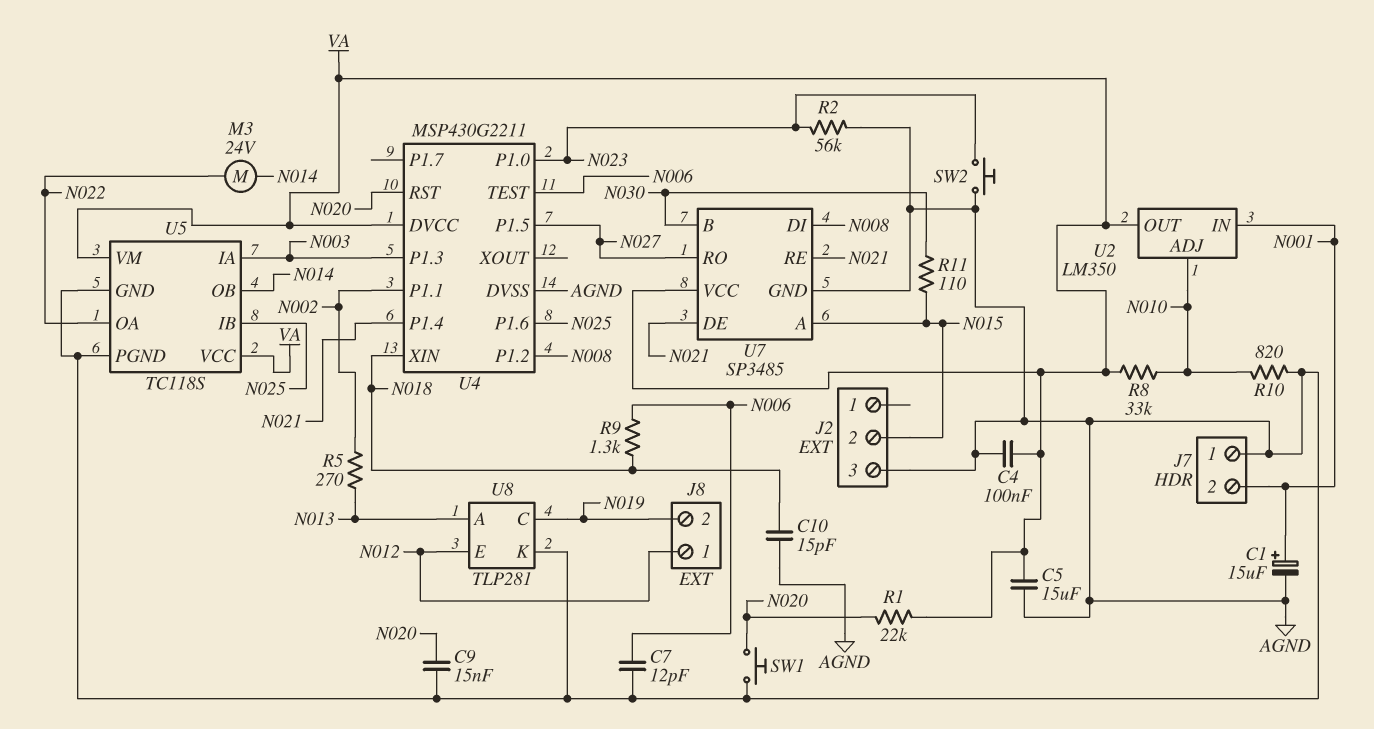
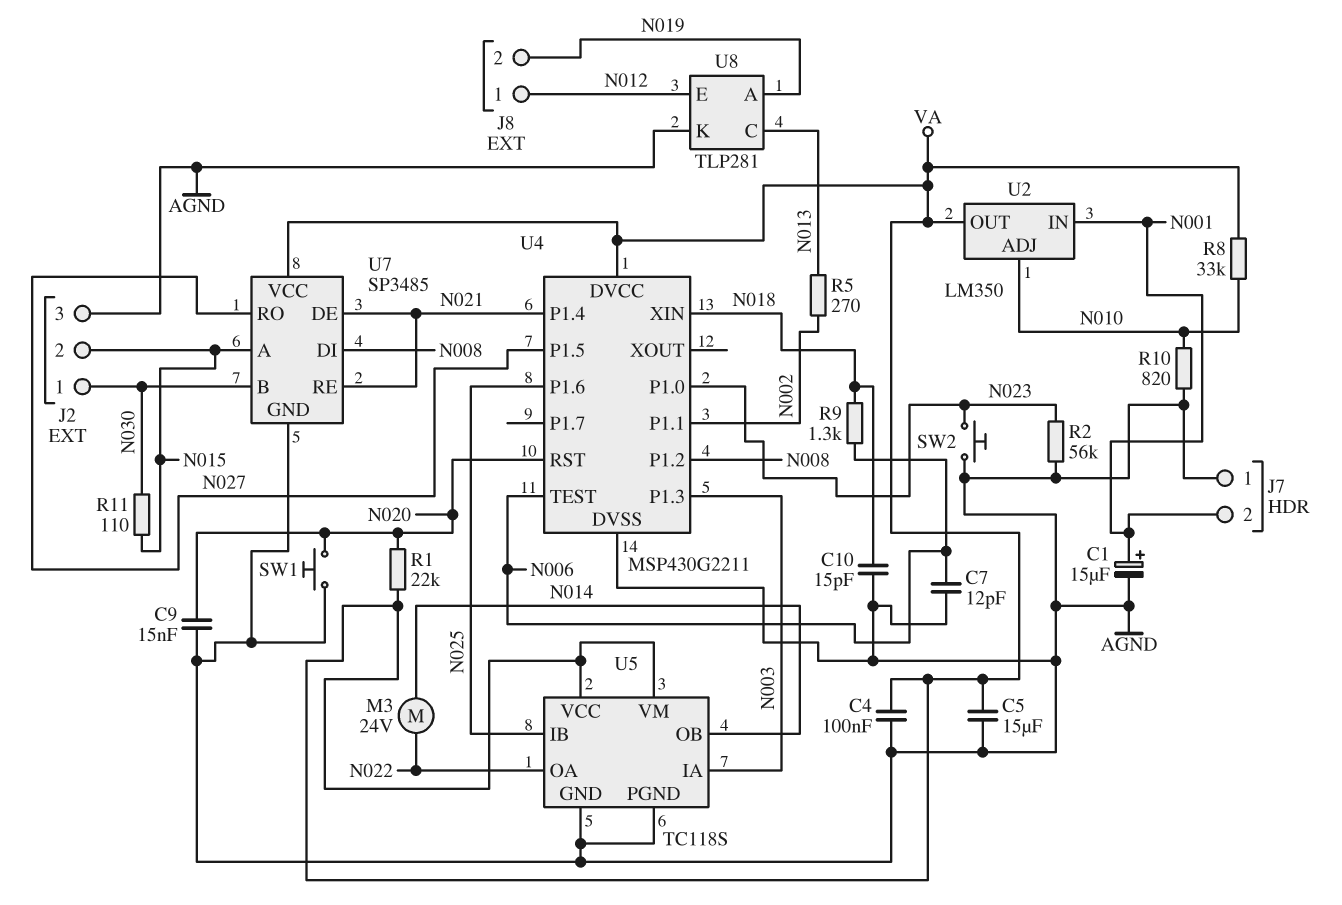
J2 pin 1: none -> N030
U8 pin A: N013 -> N019
U8 pin C: N019 -> N013

